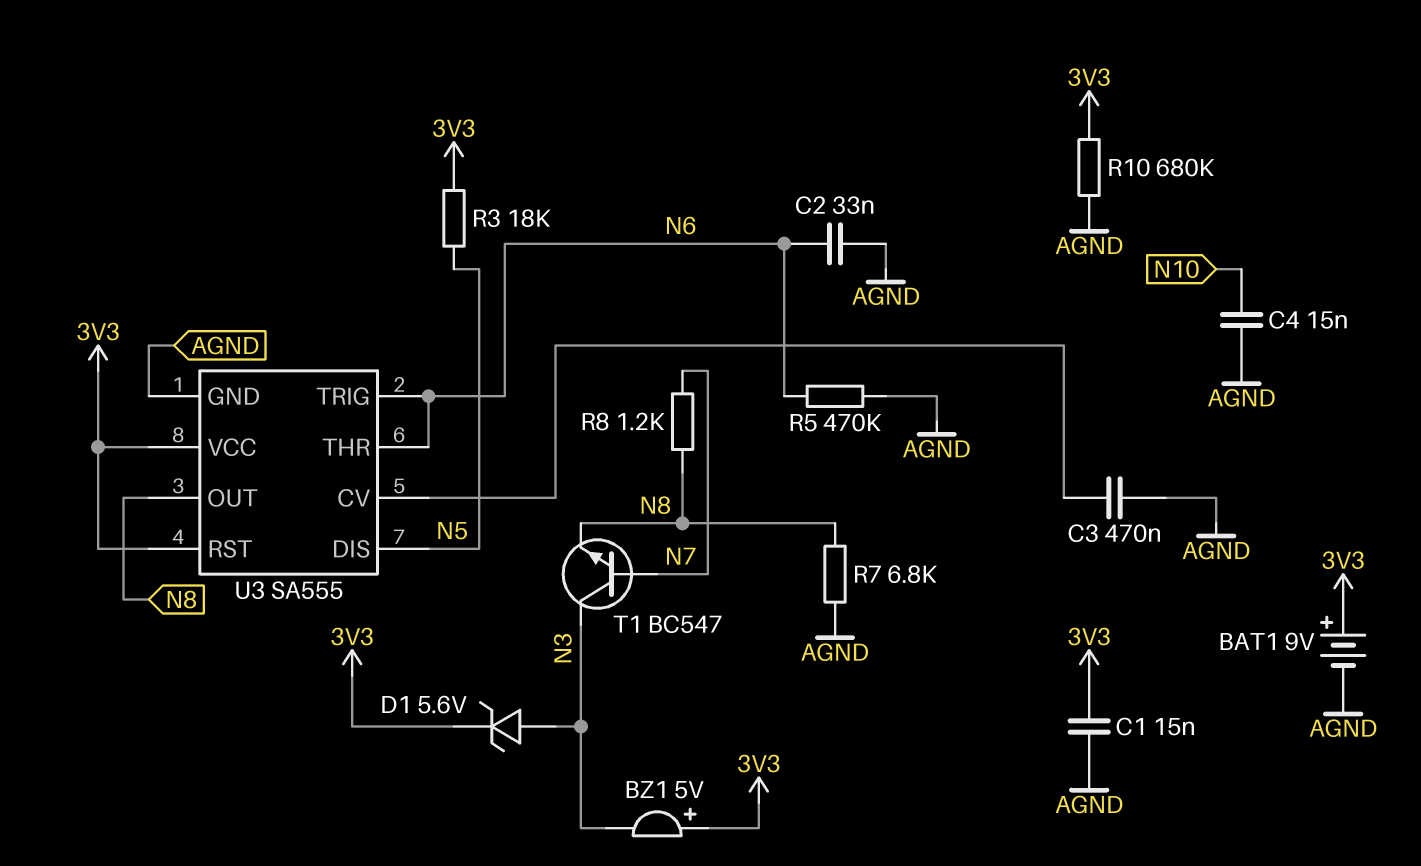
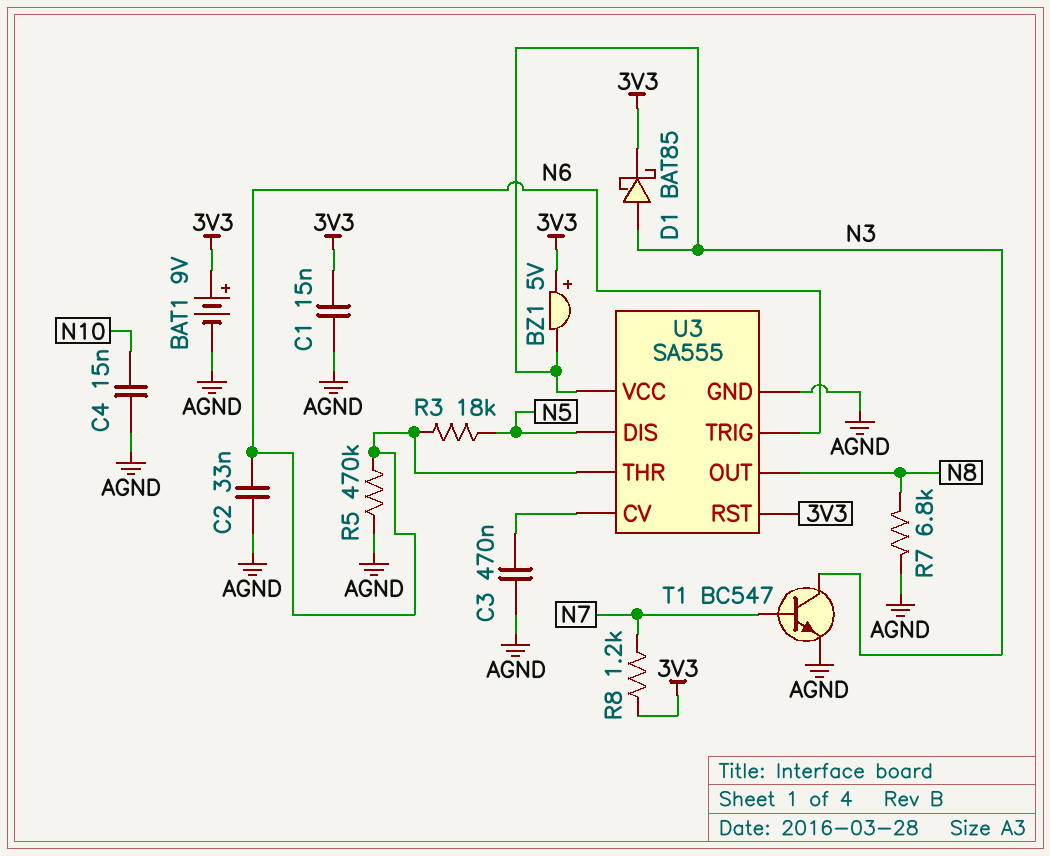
D1: zener 5.6V (A N3, K 3V3) -> schottky BAT85 (A N3, K 3V3)
R3: 18k (3V3, N5) -> 18k (N5, N6)
R8: 1.2k (N7, N8) -> 1.2k (3V3, N7)
R10: 680k (3V3, AGND) -> none
T1: NPN BC547 (B N7, C N3, E N8) -> NPN BC547 (B N7, C N3, E AGND)
U3 pin VCC: 3V3 -> N3

